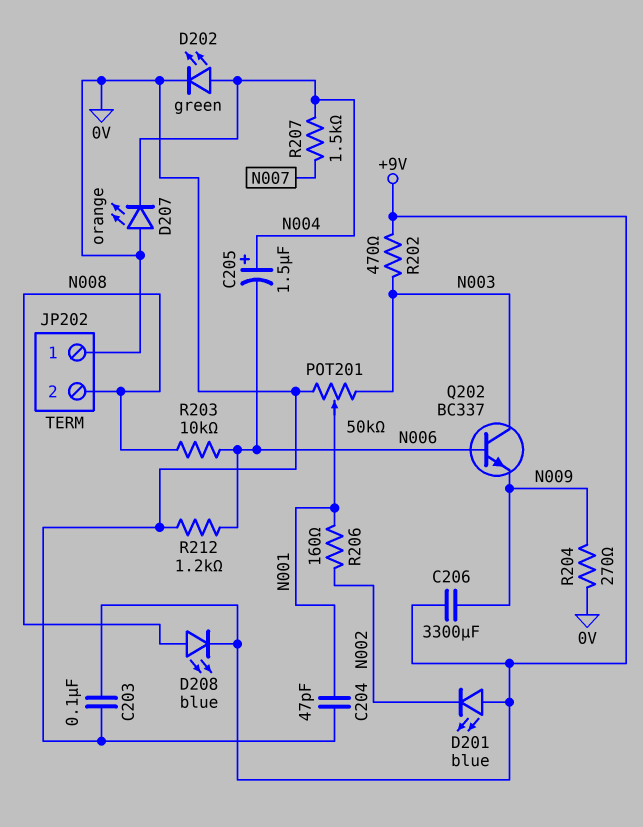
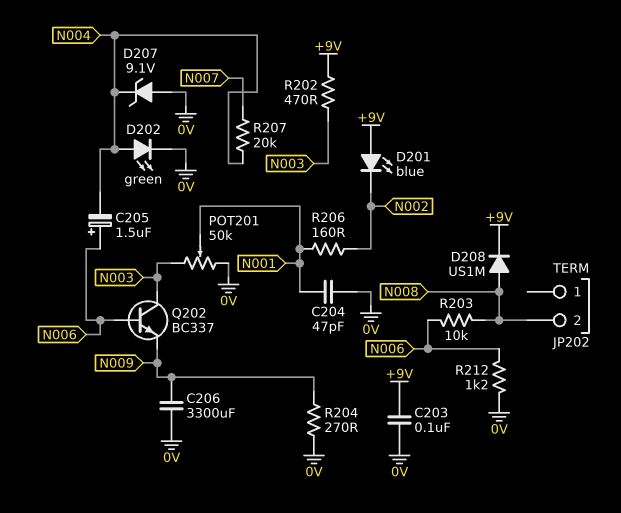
C205: 1.5uF (plus N004, minus N006) -> 1.5uF (plus N006, minus N004)
C206: 3300uF (+9V, N009) -> 3300uF (0V, N009)
D207: LED orange (A 0V, K N004) -> zener 9.1V (A 0V, K N004)
D208: LED blue (A N008, K +9V) -> diode US1M (A N008, K +9V)
JP202 pin 1: 0V -> none
R207: 1.5k (N004, N007) -> 20k (N004, N007)

